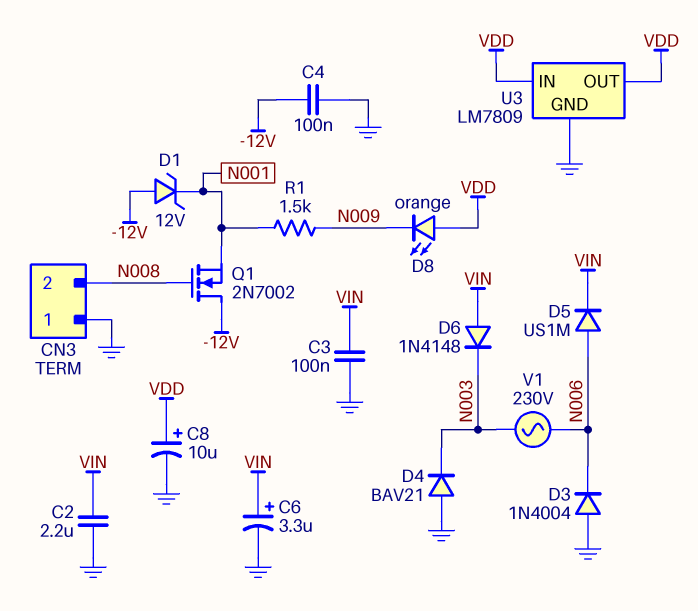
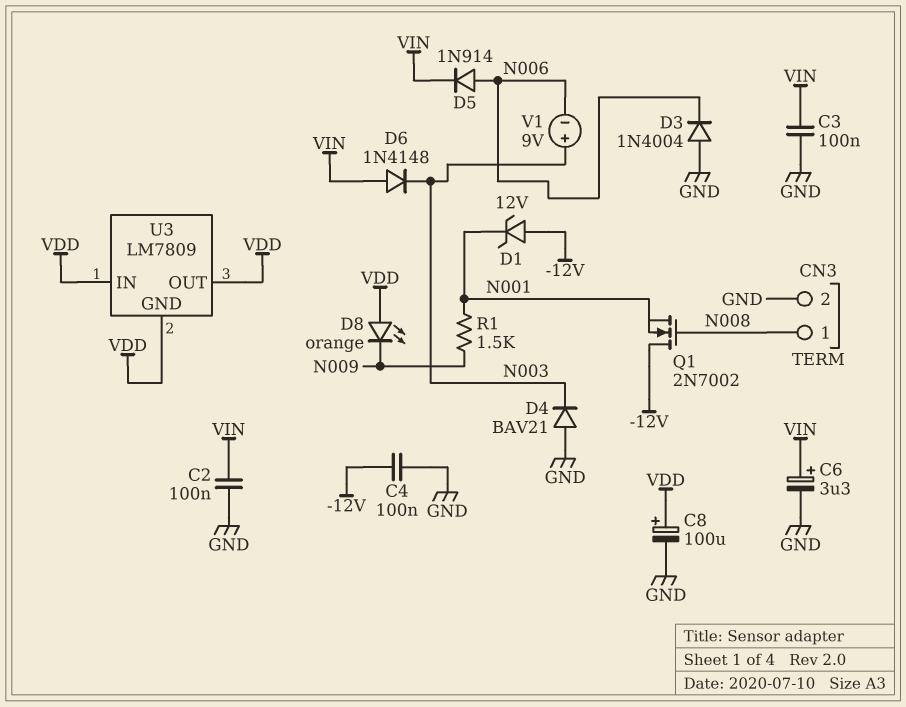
C2: 2.2uF (GND, VIN) -> 100nF (GND, VIN)
C8: 10uF (plus VDD, minus GND) -> 100uF (plus VDD, minus GND)
CN3 pin 1: GND -> N008
CN3 pin 2: N008 -> GND
D5: diode US1M (A N006, K VIN) -> diode 1N914 (A N006, K VIN)
U3 pin GND: GND -> VDD
V1: AC 230V (N003, N006) -> 9V (plus N003, minus N006)

